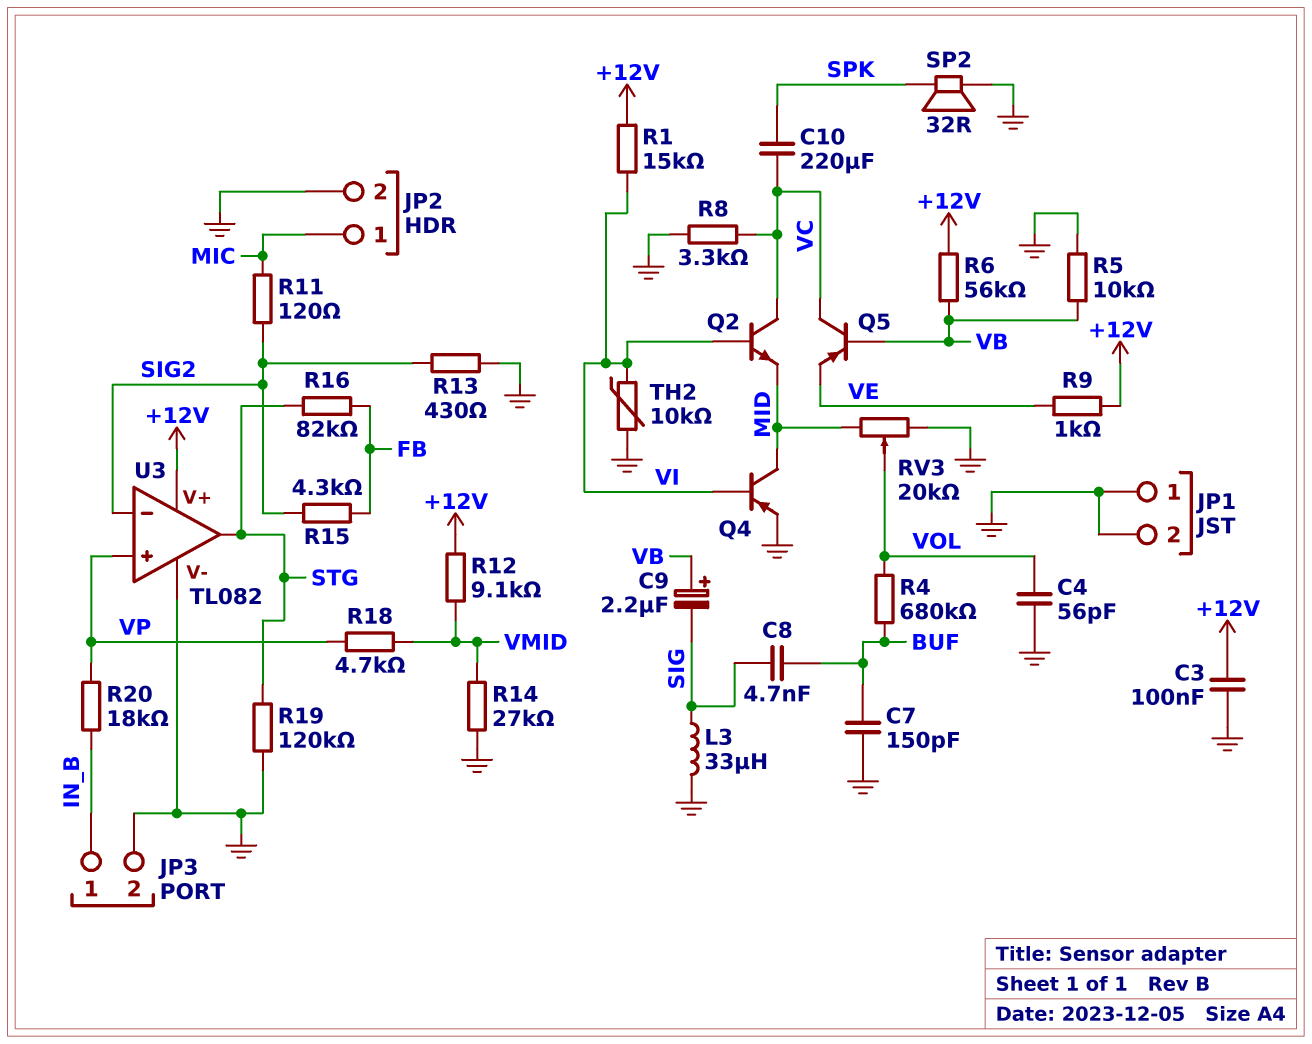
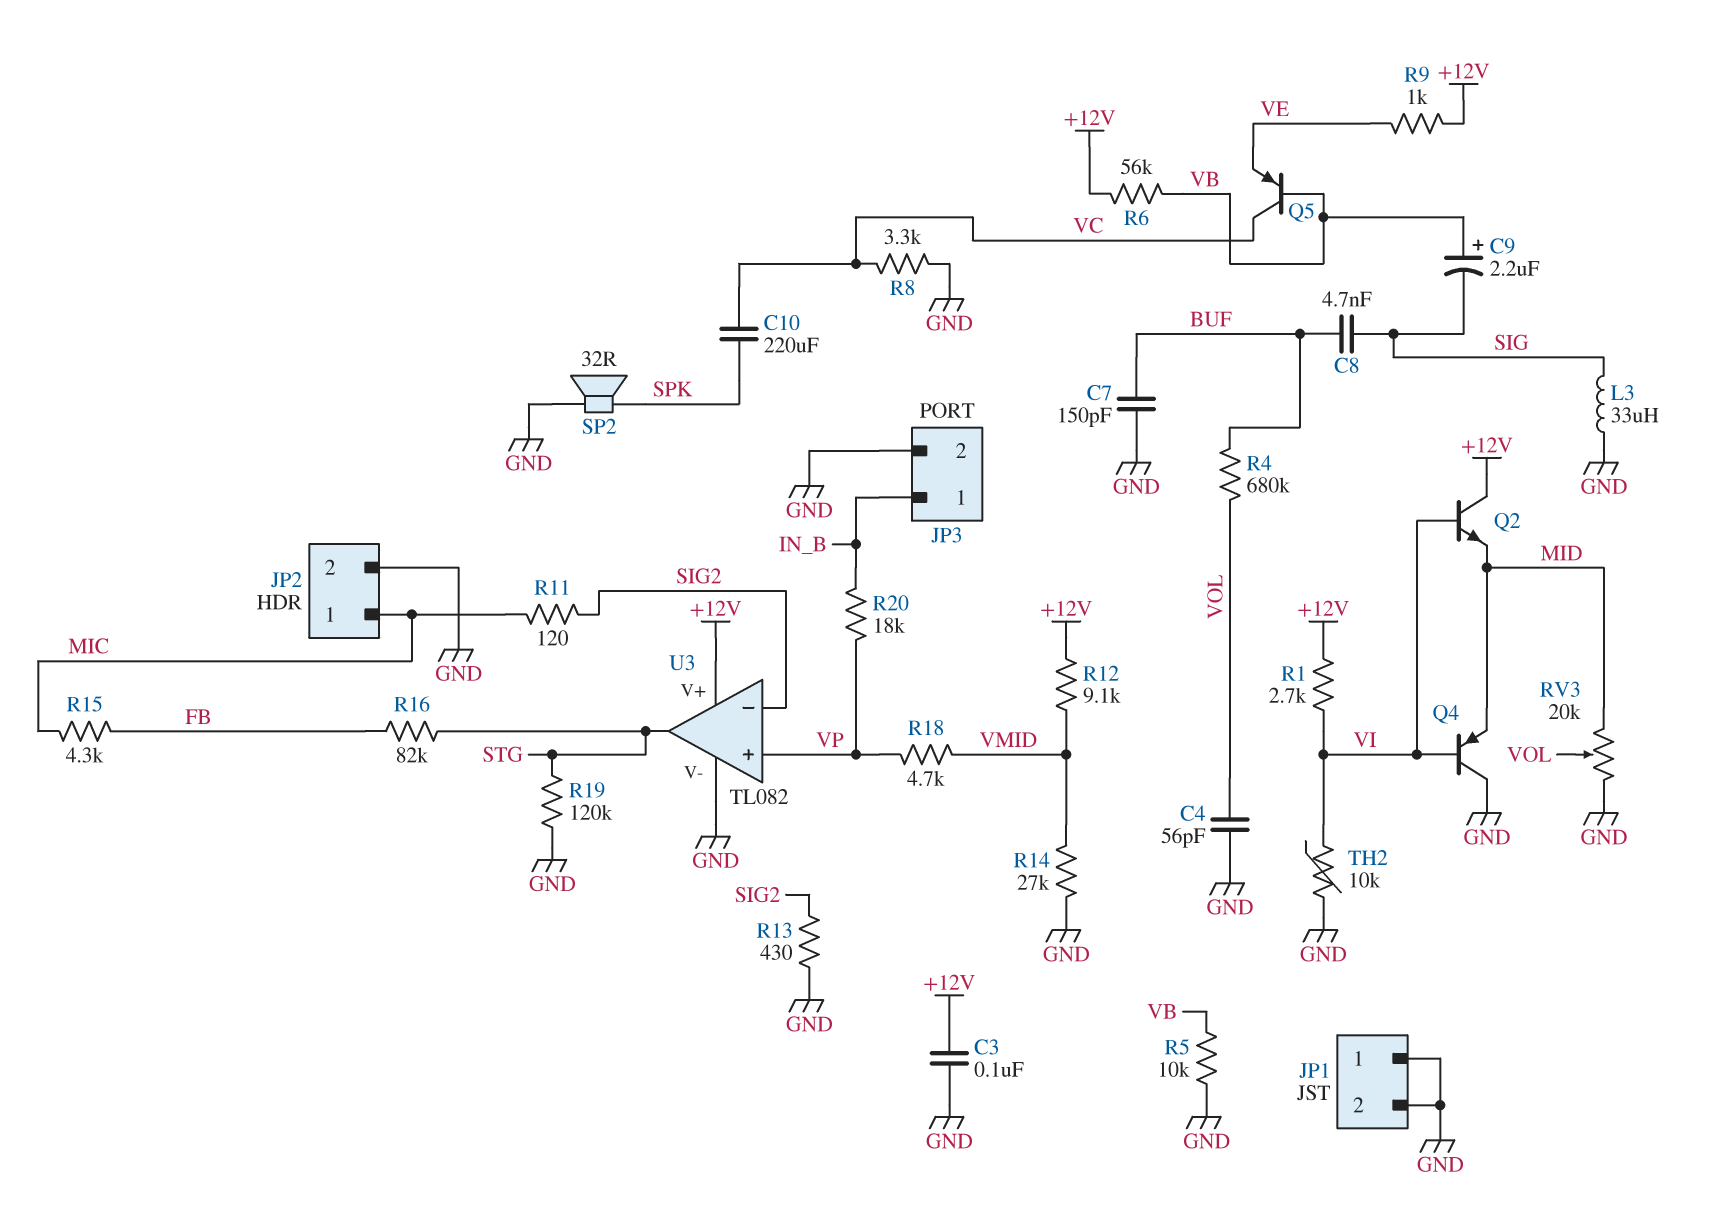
Q2: NPN (B VI, C VC, E MID) -> NPN (B VI, C +12V, E MID)
Q4: PNP (B VI, C MID, E GND) -> PNP (B VI, C GND, E MID)
R1: 15k (+12V, VI) -> 2.7k (+12V, VI)
R15: 4.3k (FB, SIG2) -> 4.3k (FB, MIC)

